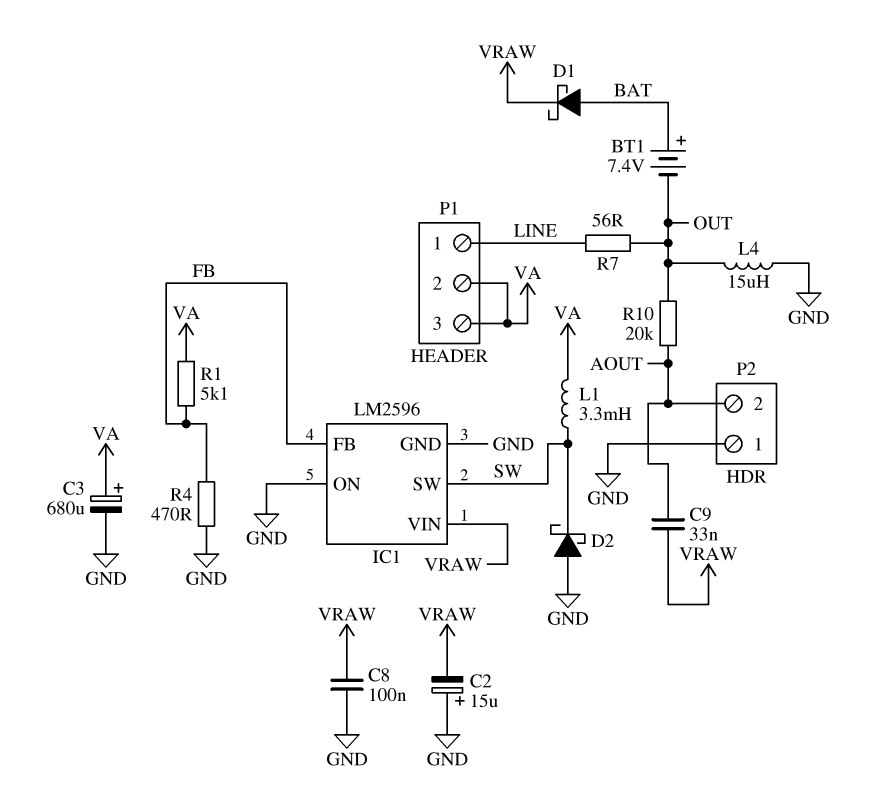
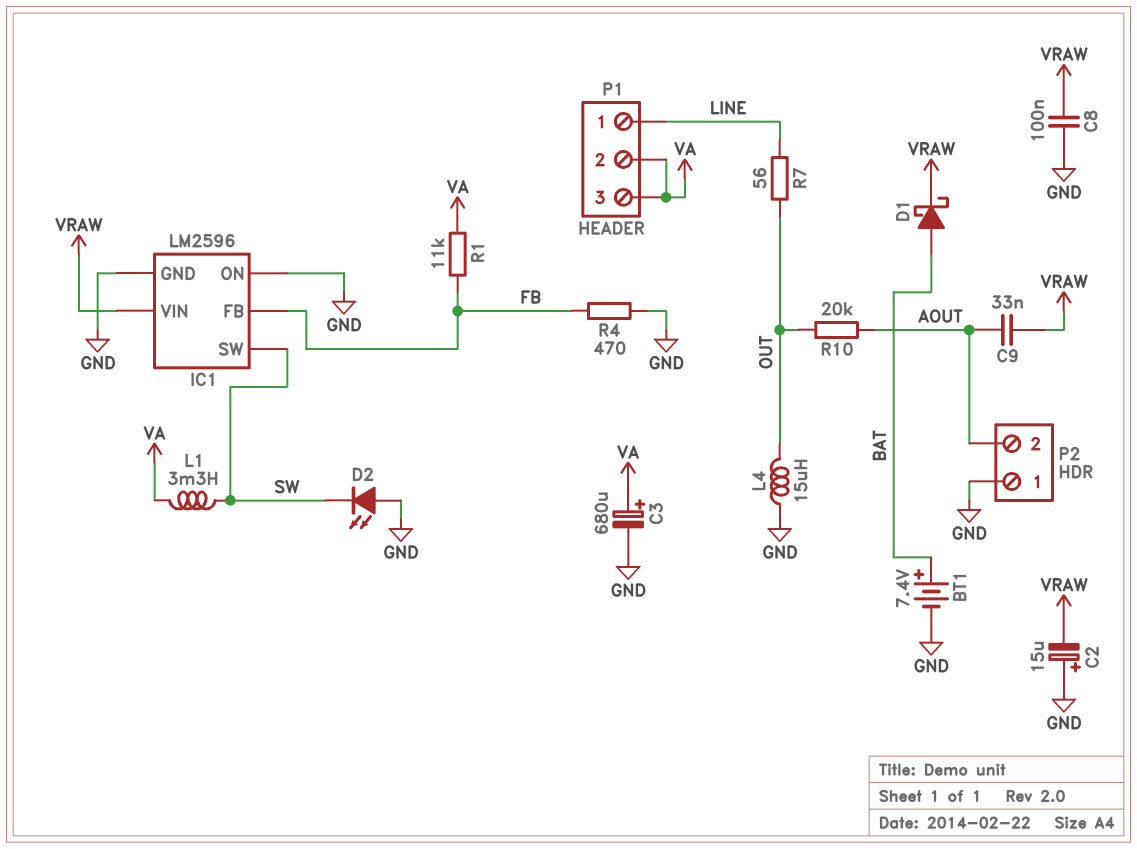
BT1: 7.4V (plus BAT, minus OUT) -> 7.4V (plus BAT, minus GND)
D2: schottky (A GND, K SW) -> LED (A GND, K SW)
R1: 5.1k (FB, VA) -> 11k (FB, VA)

